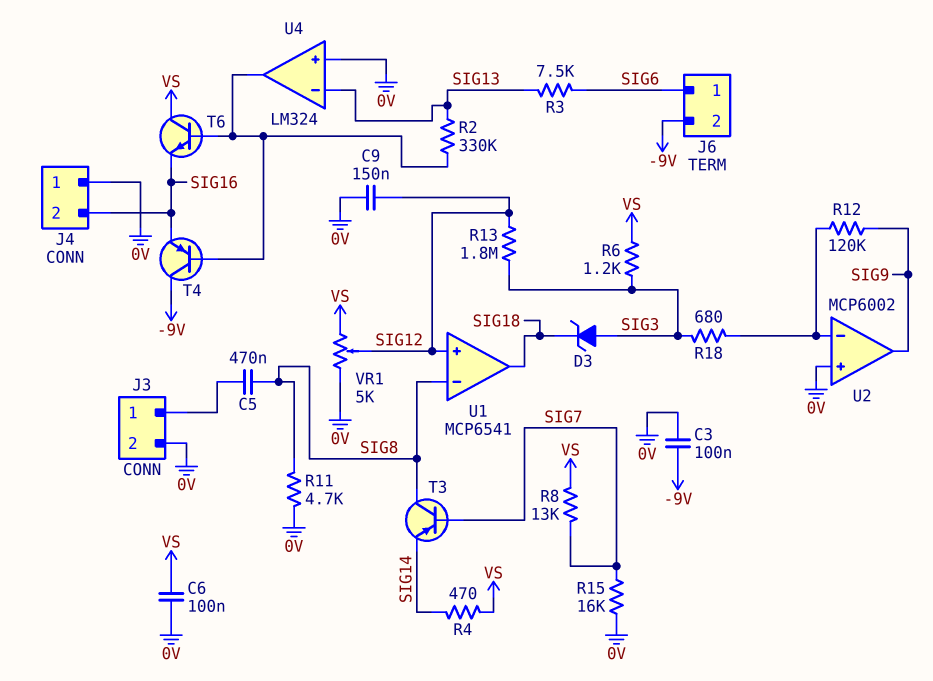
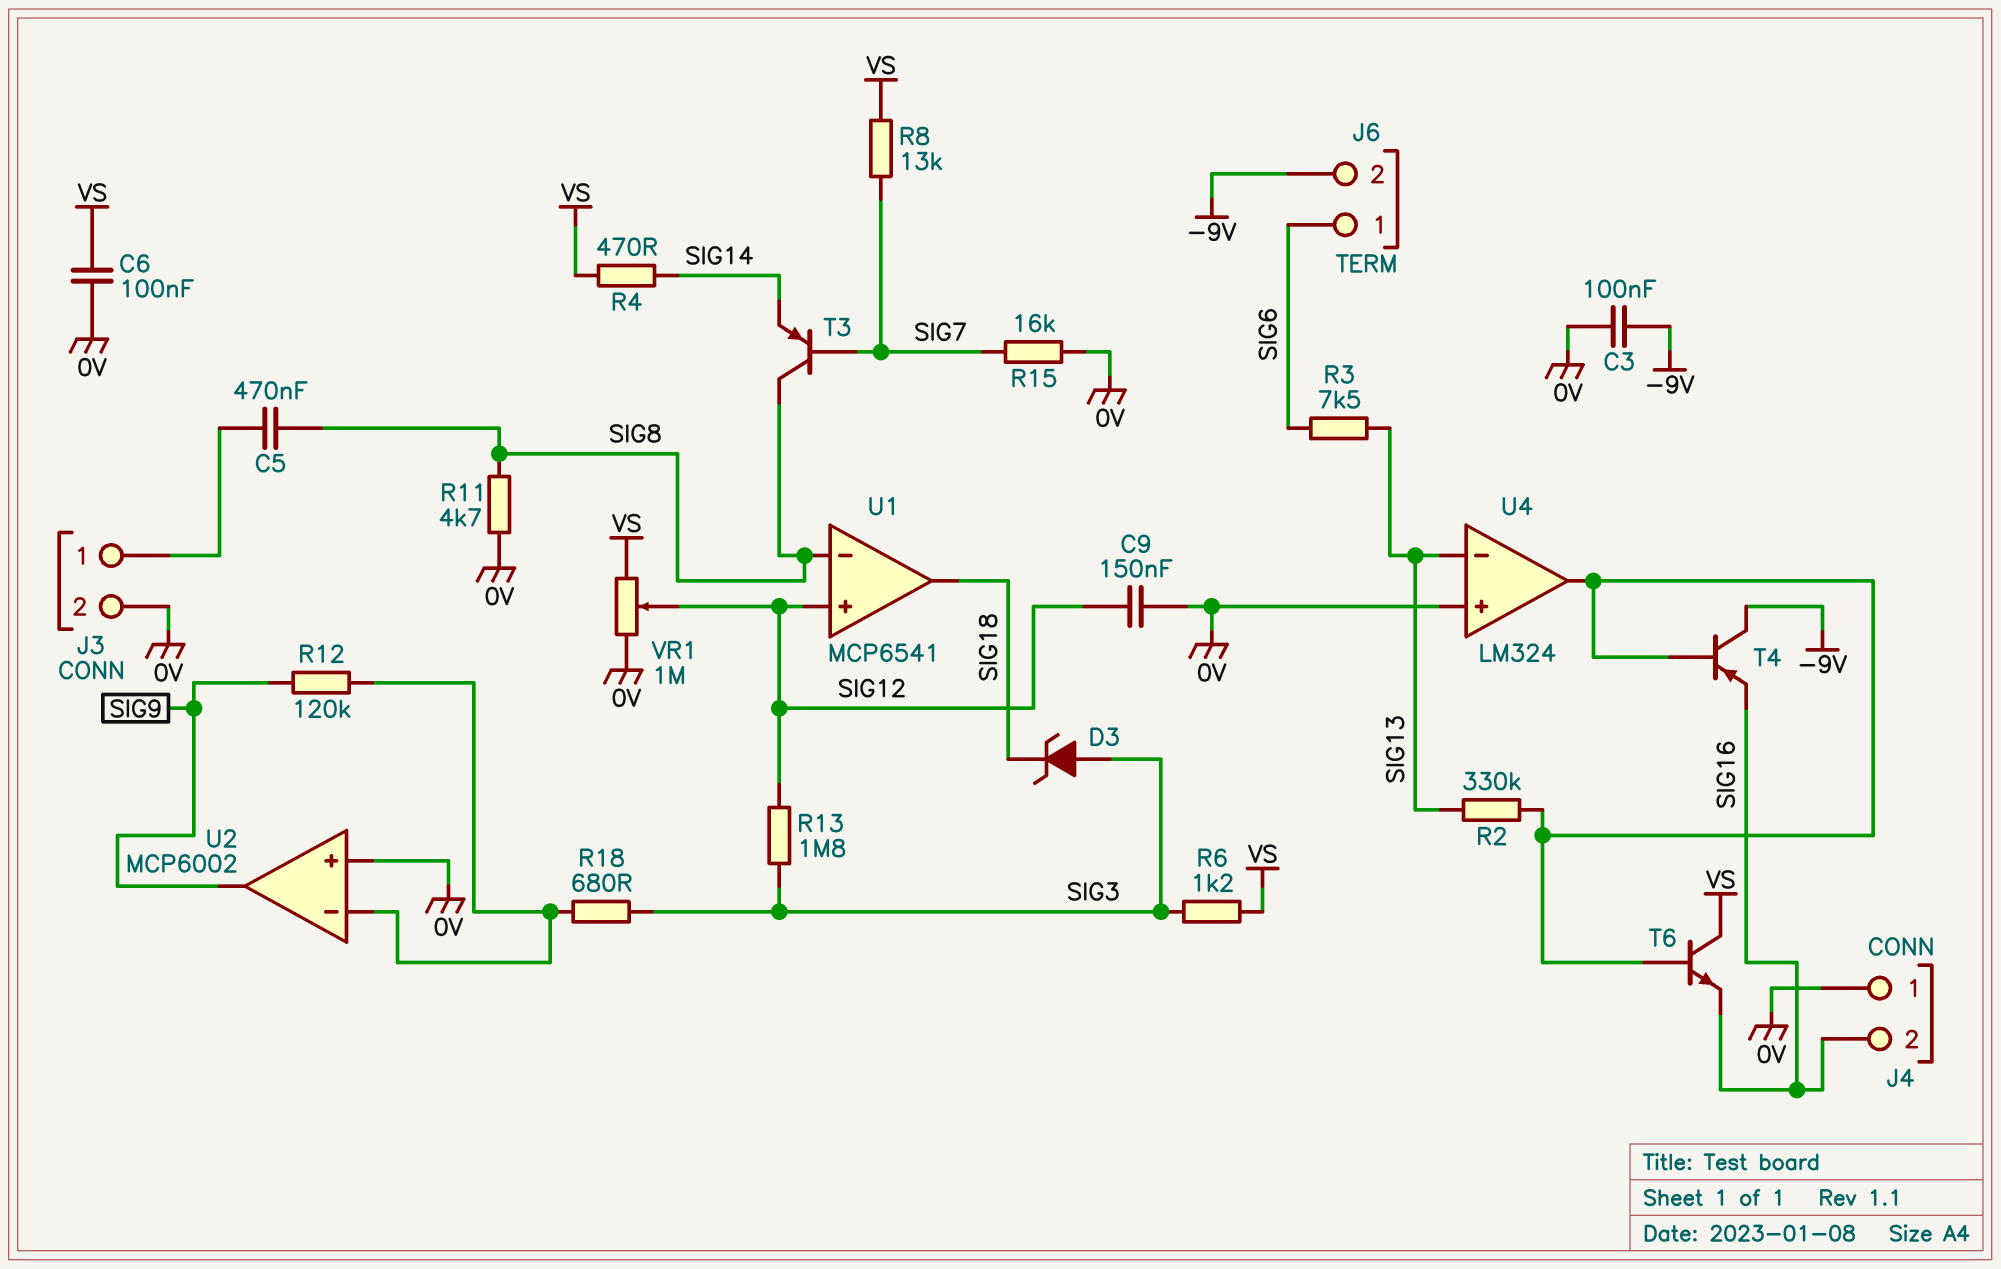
VR1: 5k (0V, VS, wiper SIG12) -> 1M (0V, VS, wiper SIG12)

